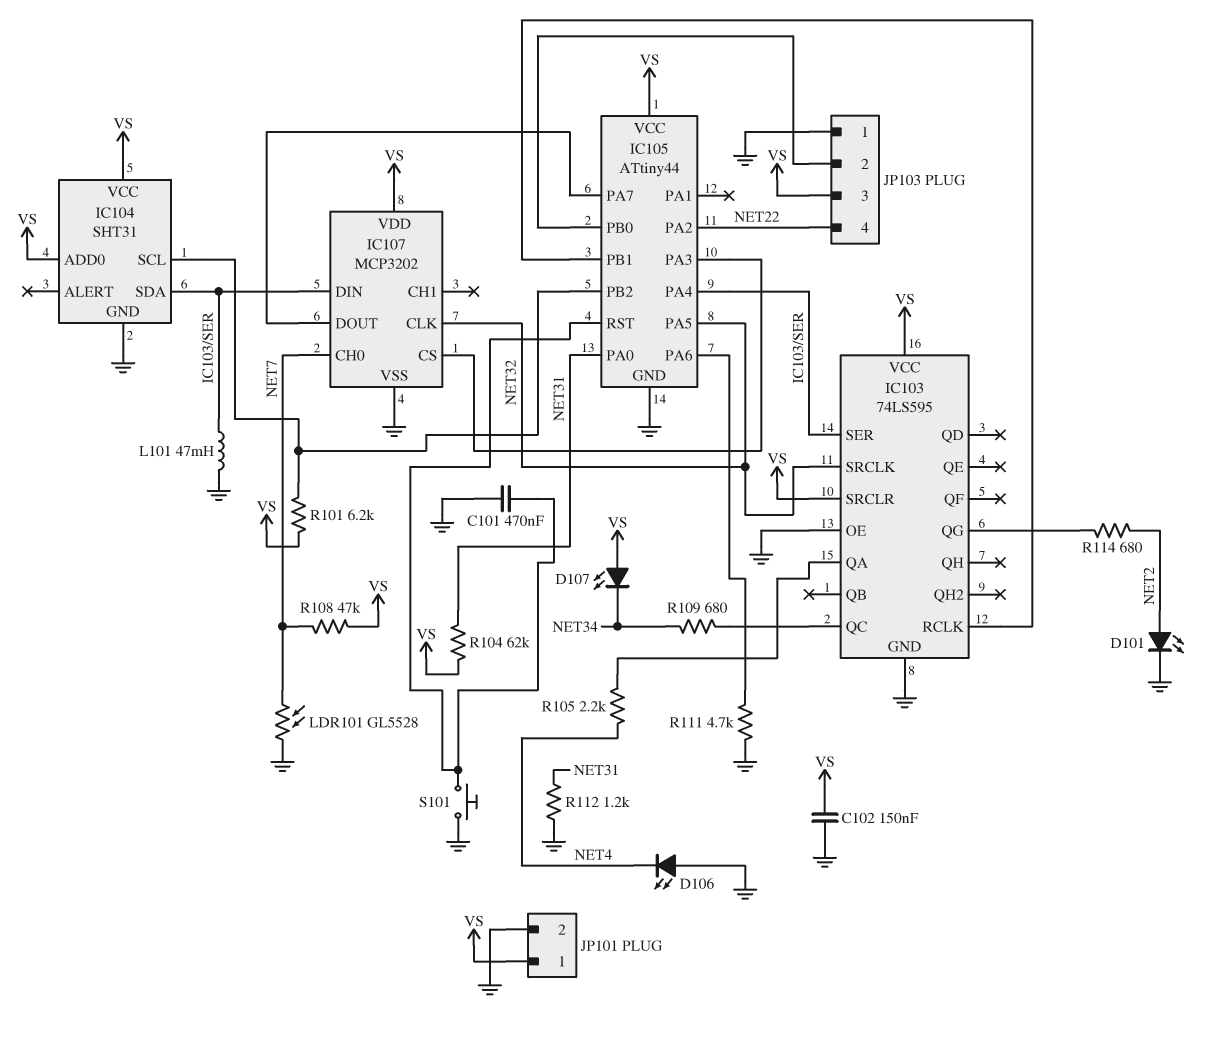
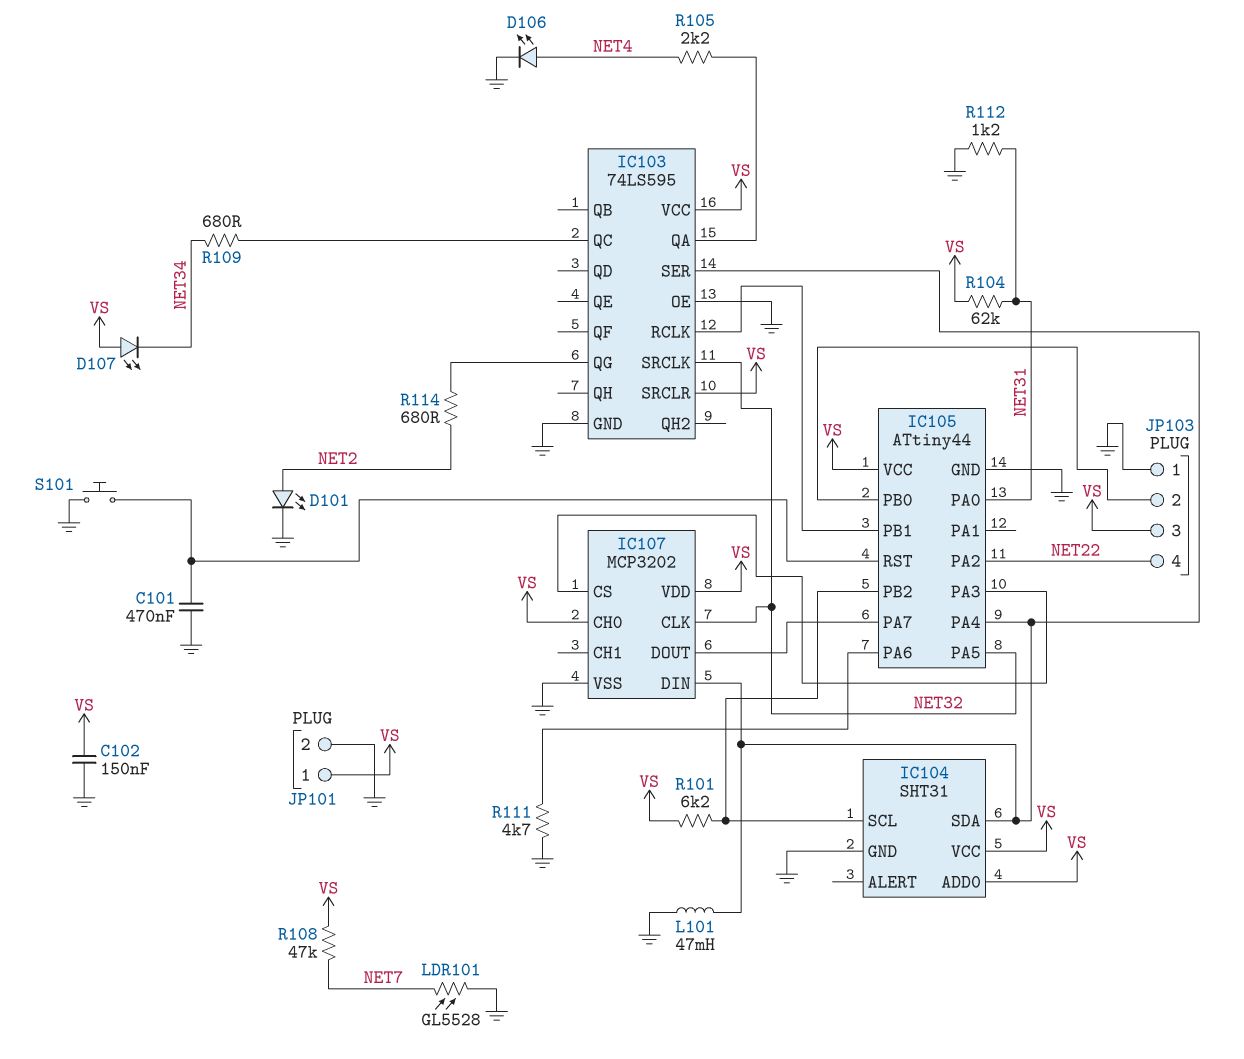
D106: LED (A GND, K NET4) -> LED (A NET4, K GND)
IC107 pin CH0: NET7 -> VS

